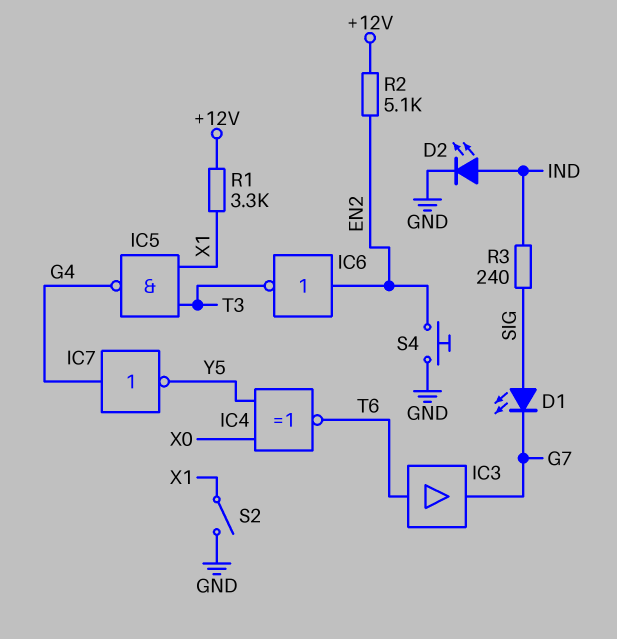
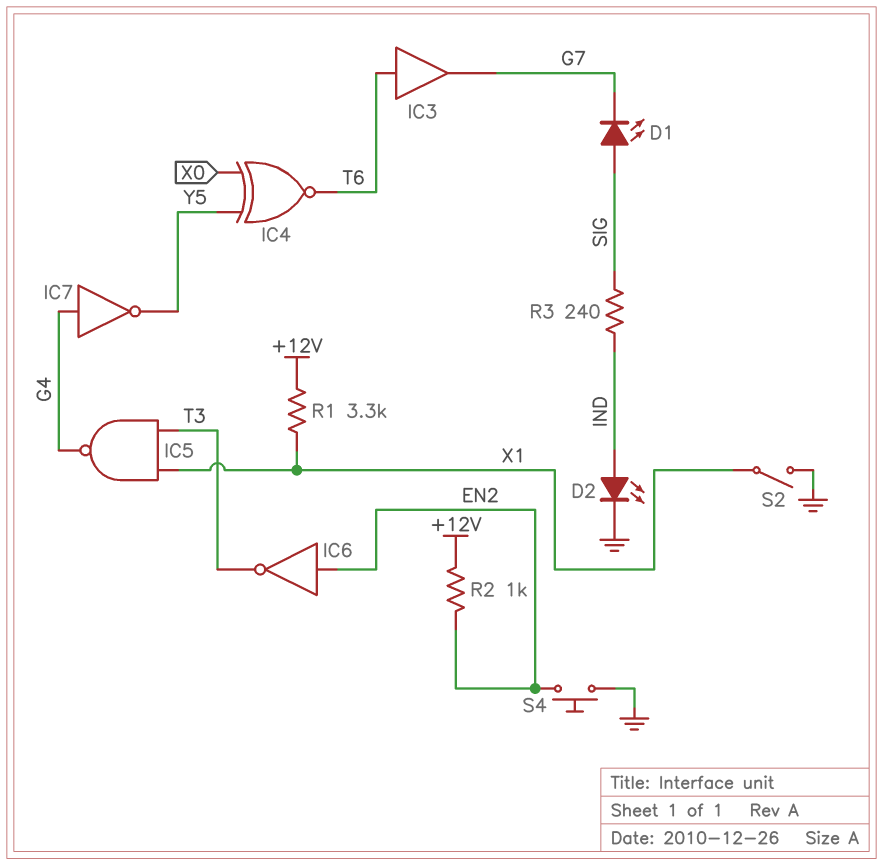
R2: 5.1k (+12V, EN2) -> 1k (+12V, EN2)

